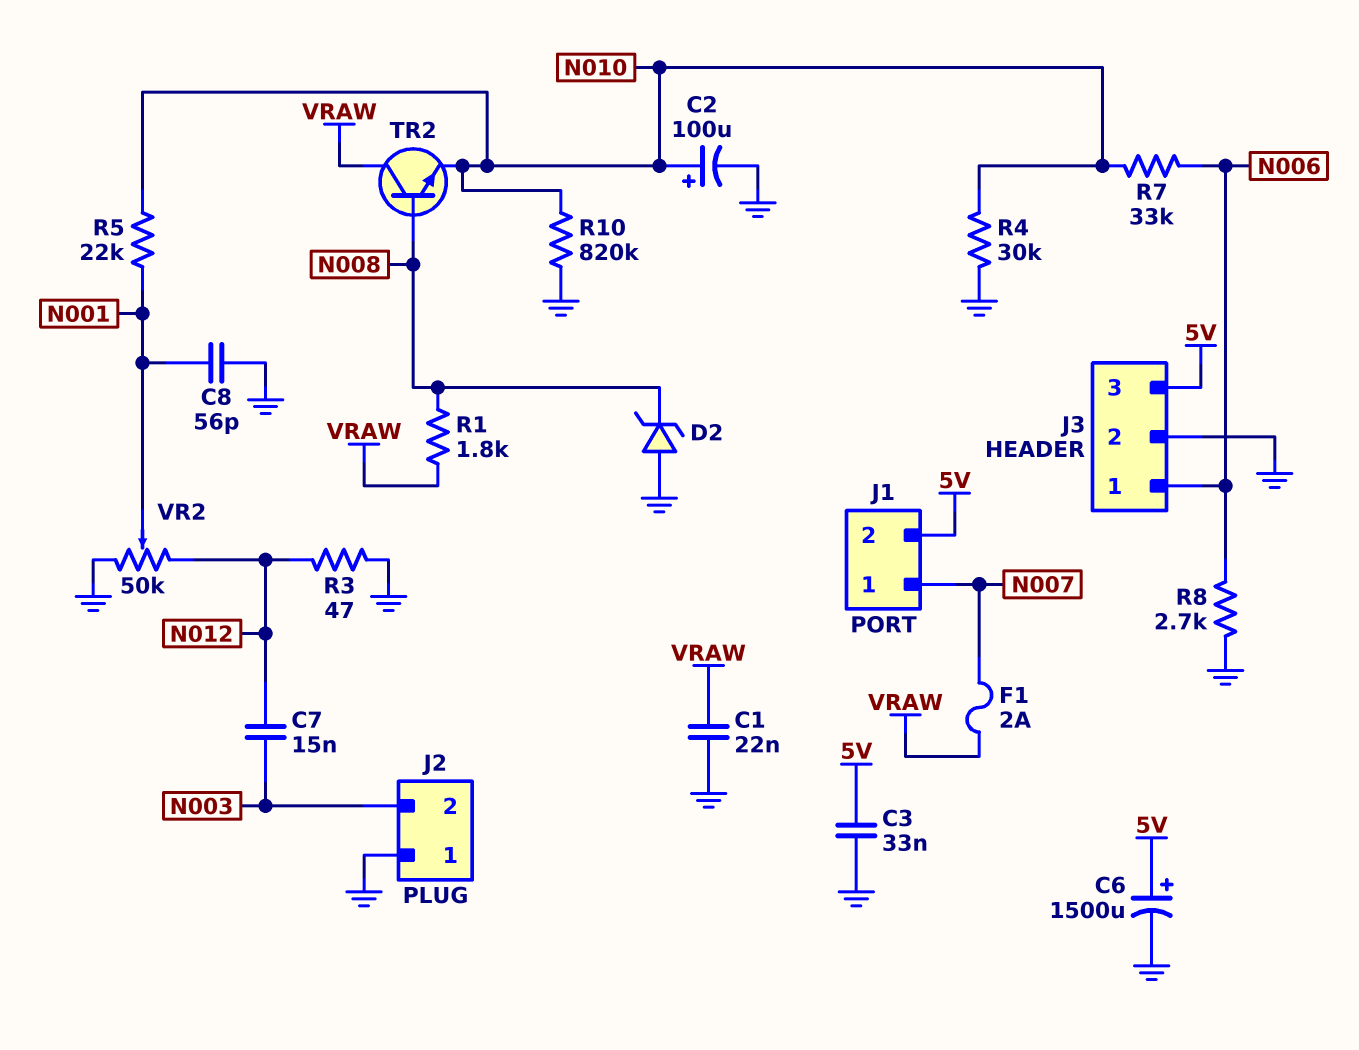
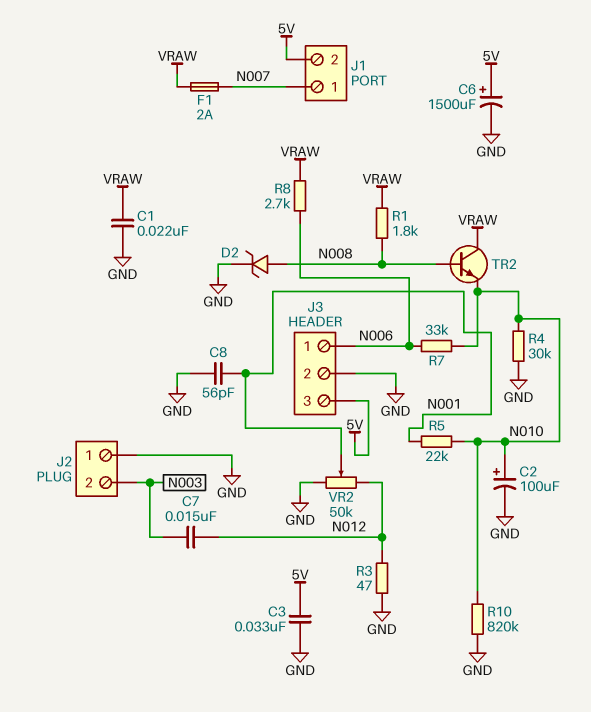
D2: zener (A GND, K N008) -> zener (A N008, K GND)
R8: 2.7k (GND, N006) -> 2.7k (N006, VRAW)

